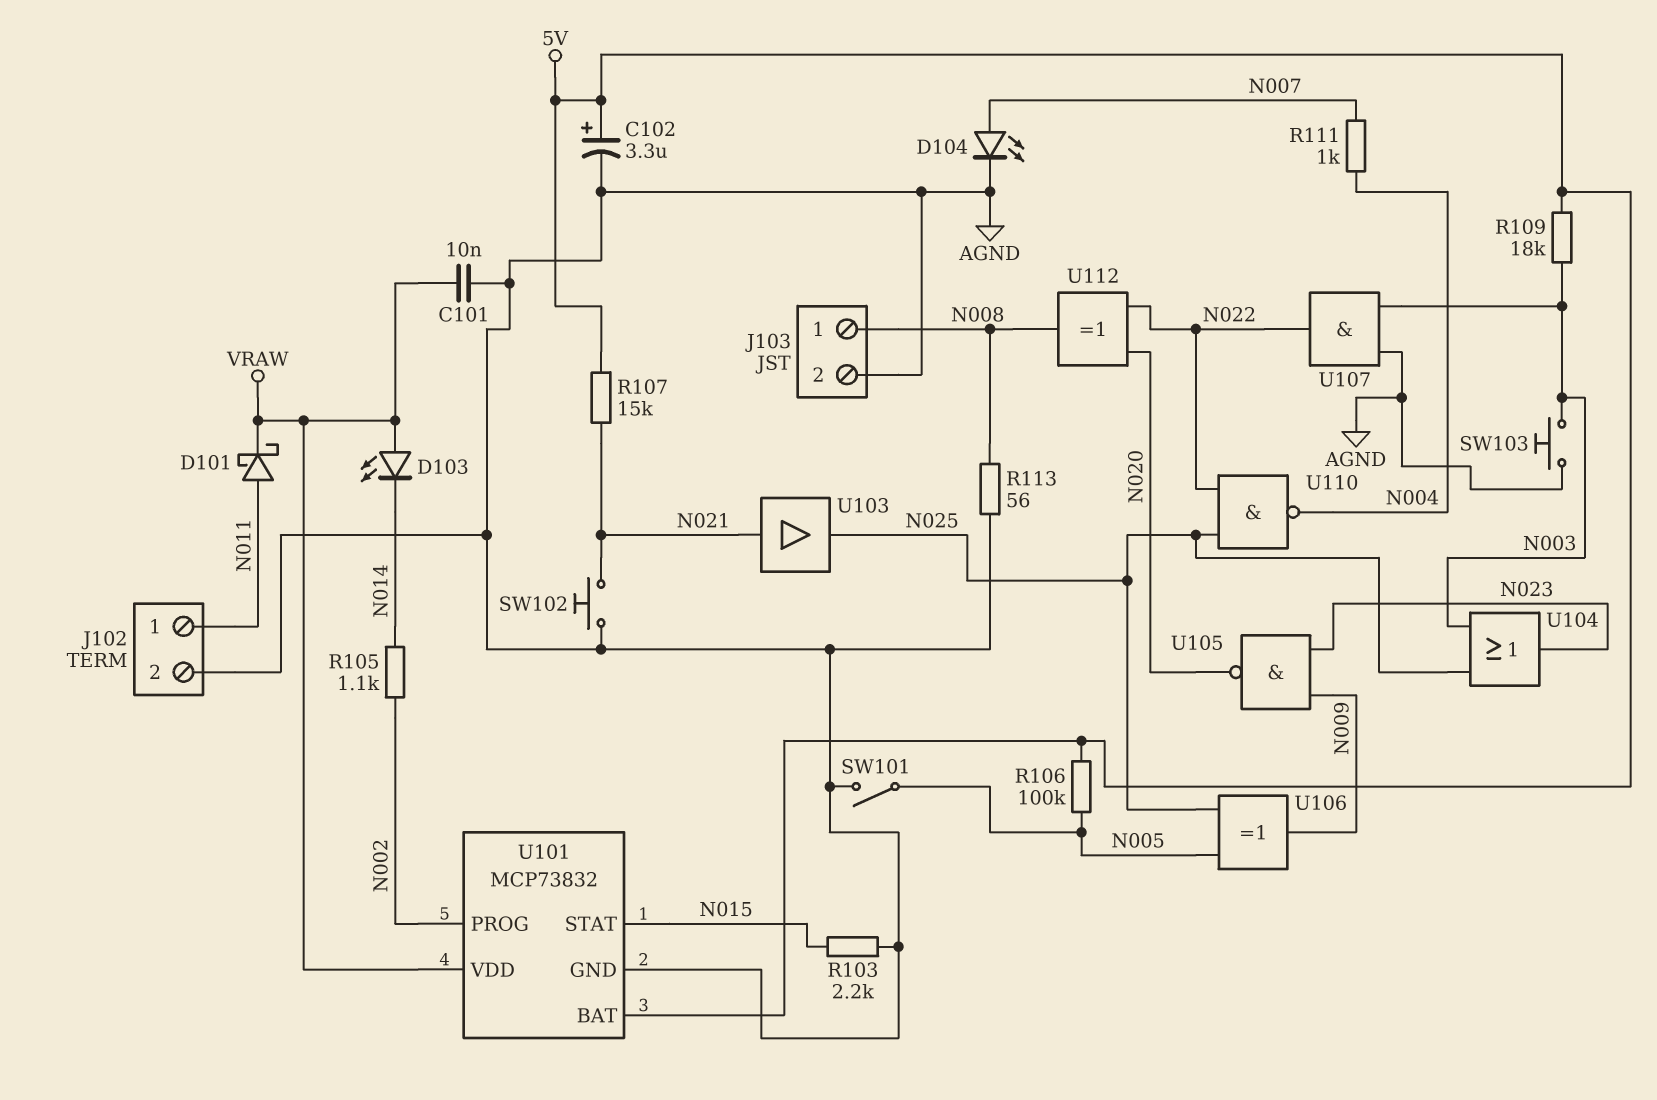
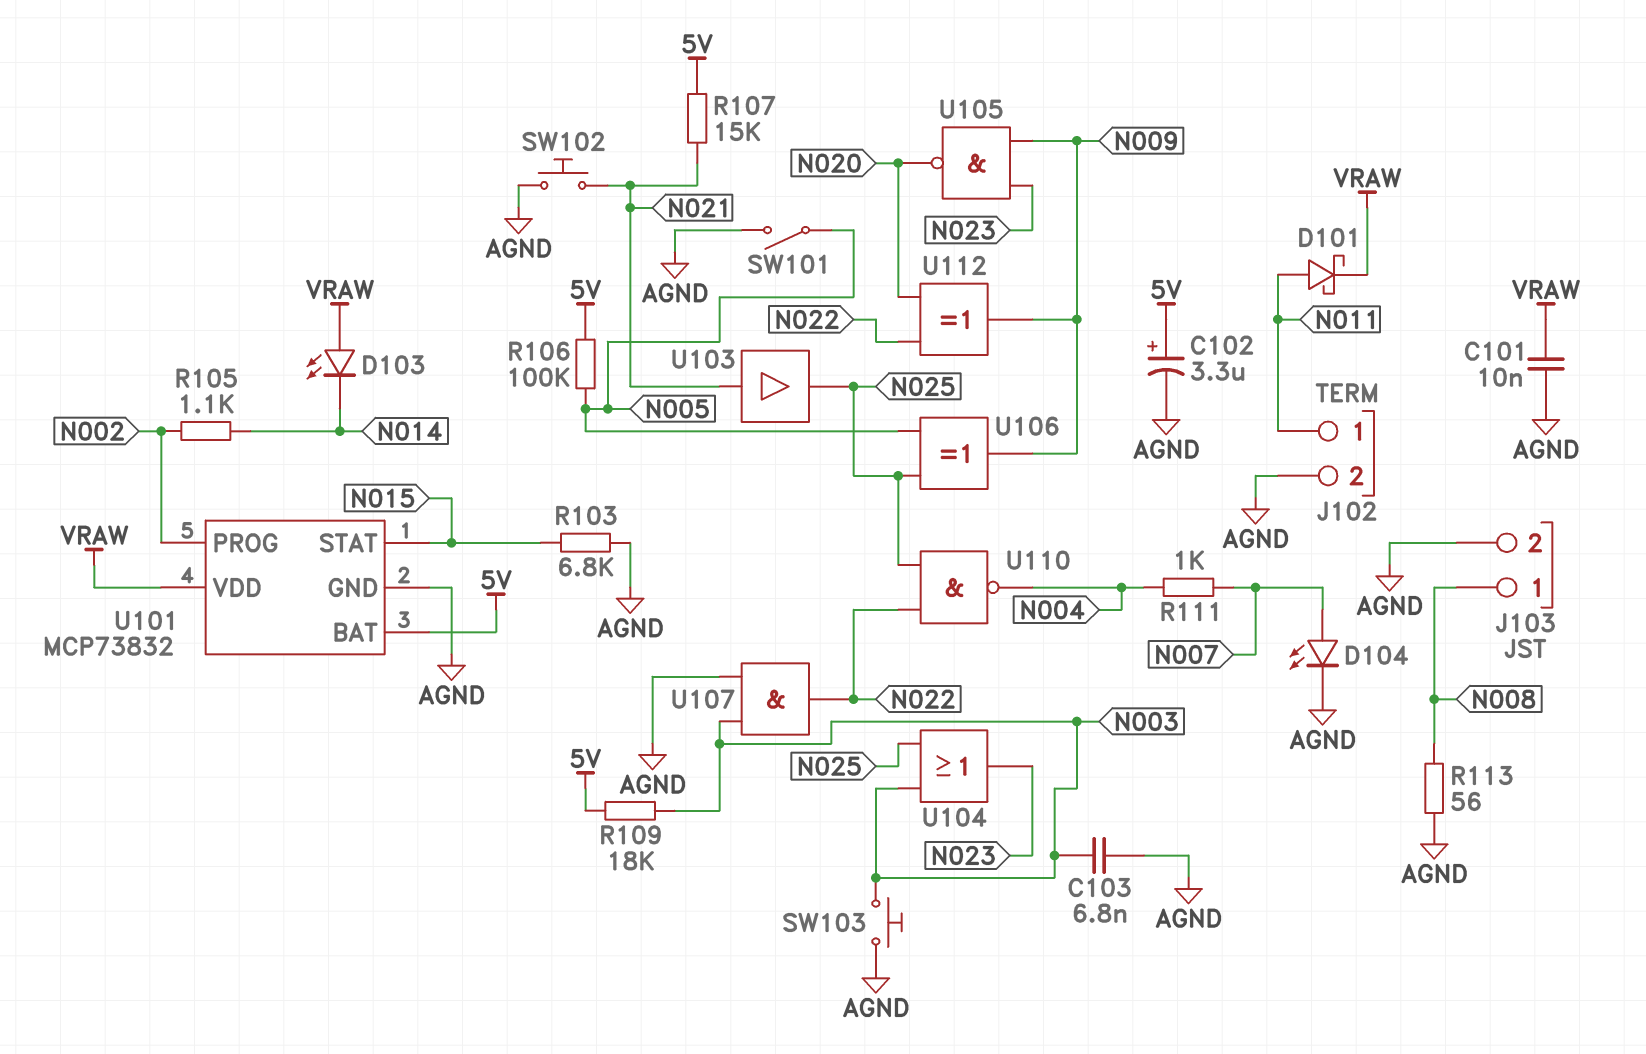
C103: none -> 6.8nF (AGND, N003)
R103: 2.2k (AGND, N015) -> 6.8k (AGND, N015)
U112: XOR (in N020, in N022, out N008) -> XOR (in N020, in N022, out N009)

